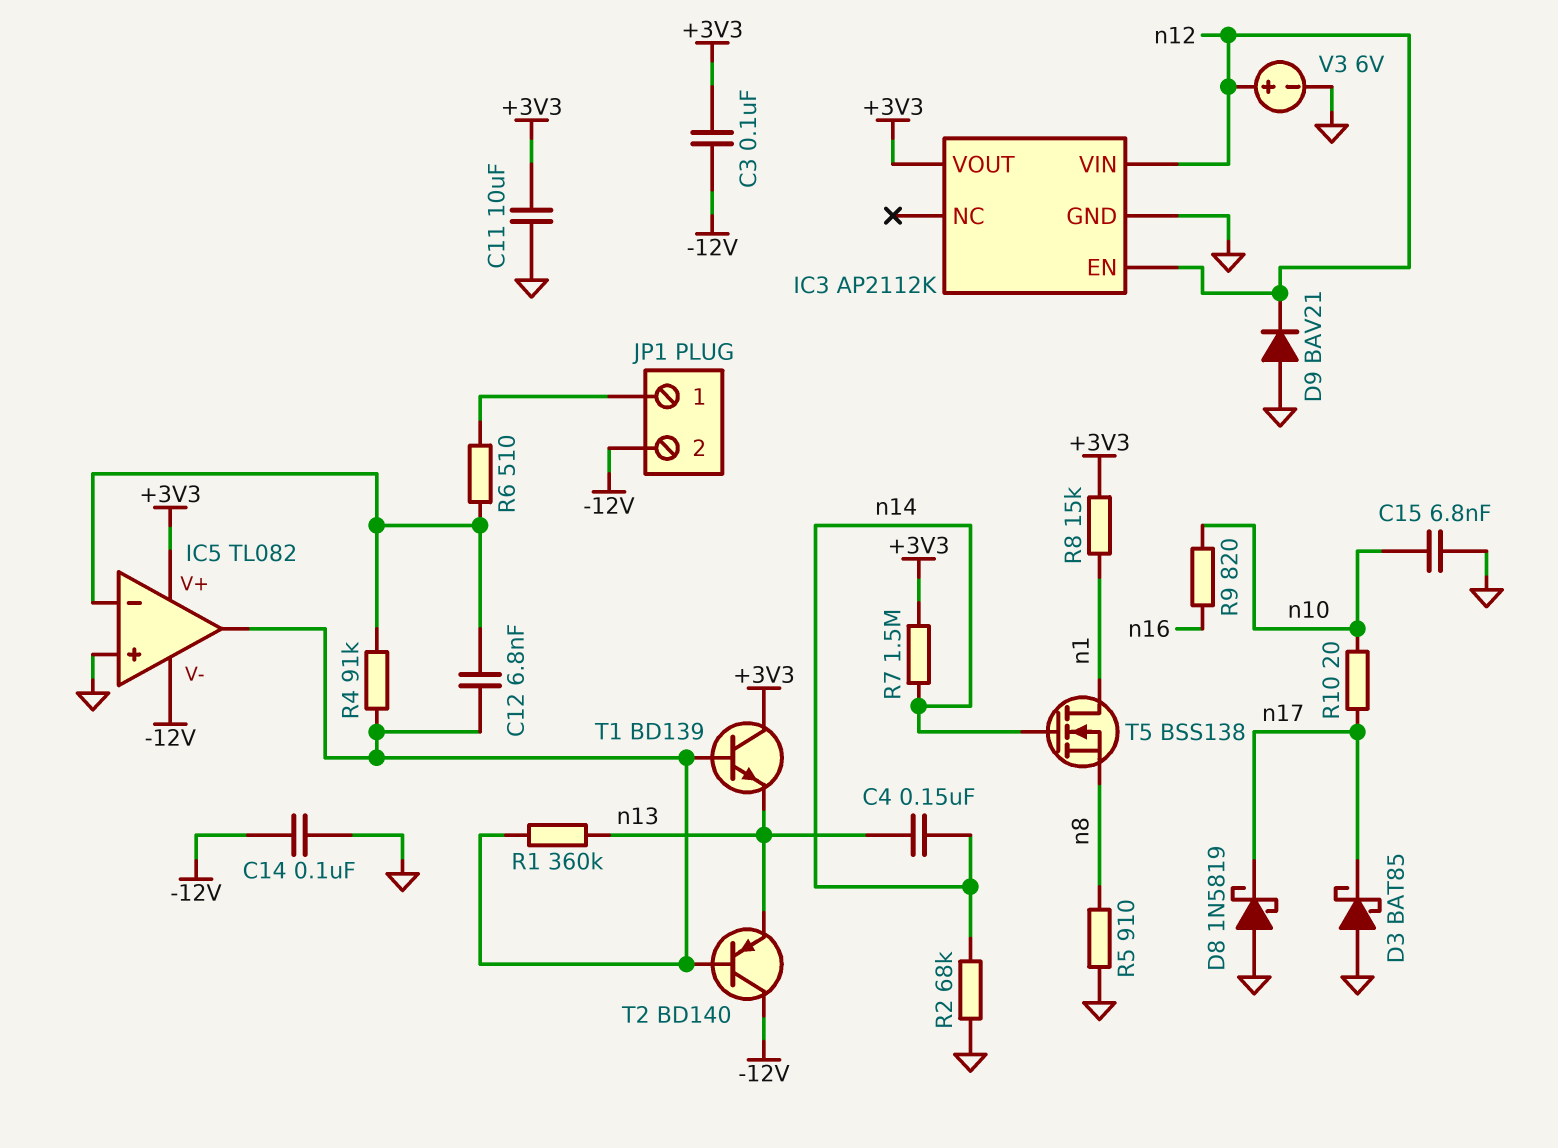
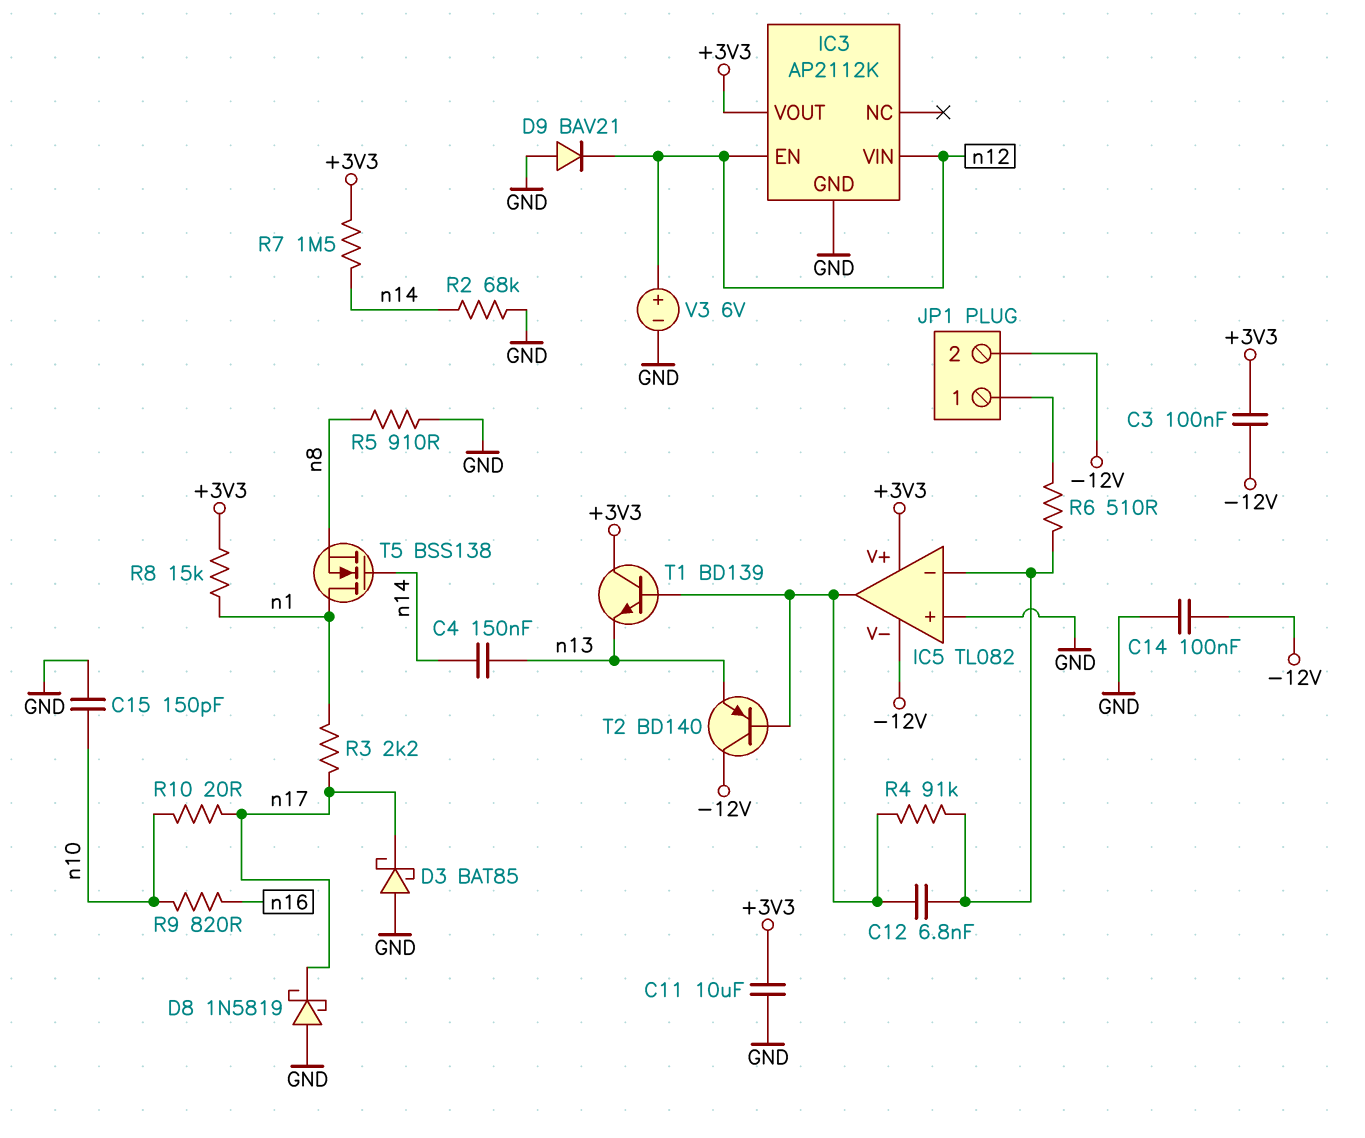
C15: 6.8nF (GND, n10) -> 150pF (GND, n10)
R1: 360k (IC5/out, n13) -> none
R3: none -> 2.2k (n1, n17)

